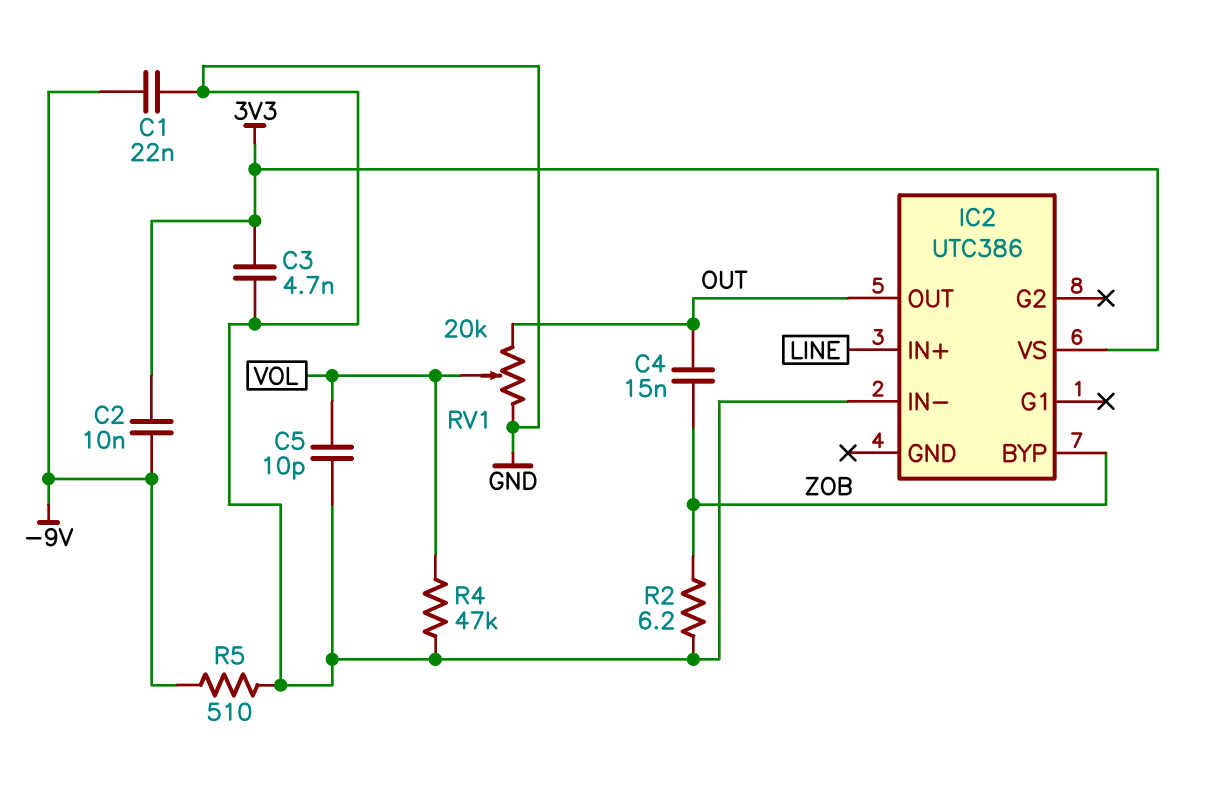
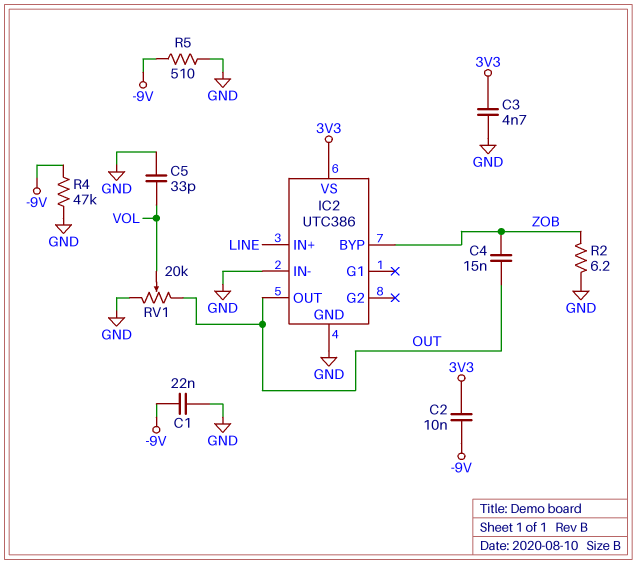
C5: 10pF (GND, VOL) -> 33pF (GND, VOL)
IC2 pin GND: none -> GND
R4: 47k (GND, VOL) -> 47k (-9V, GND)

